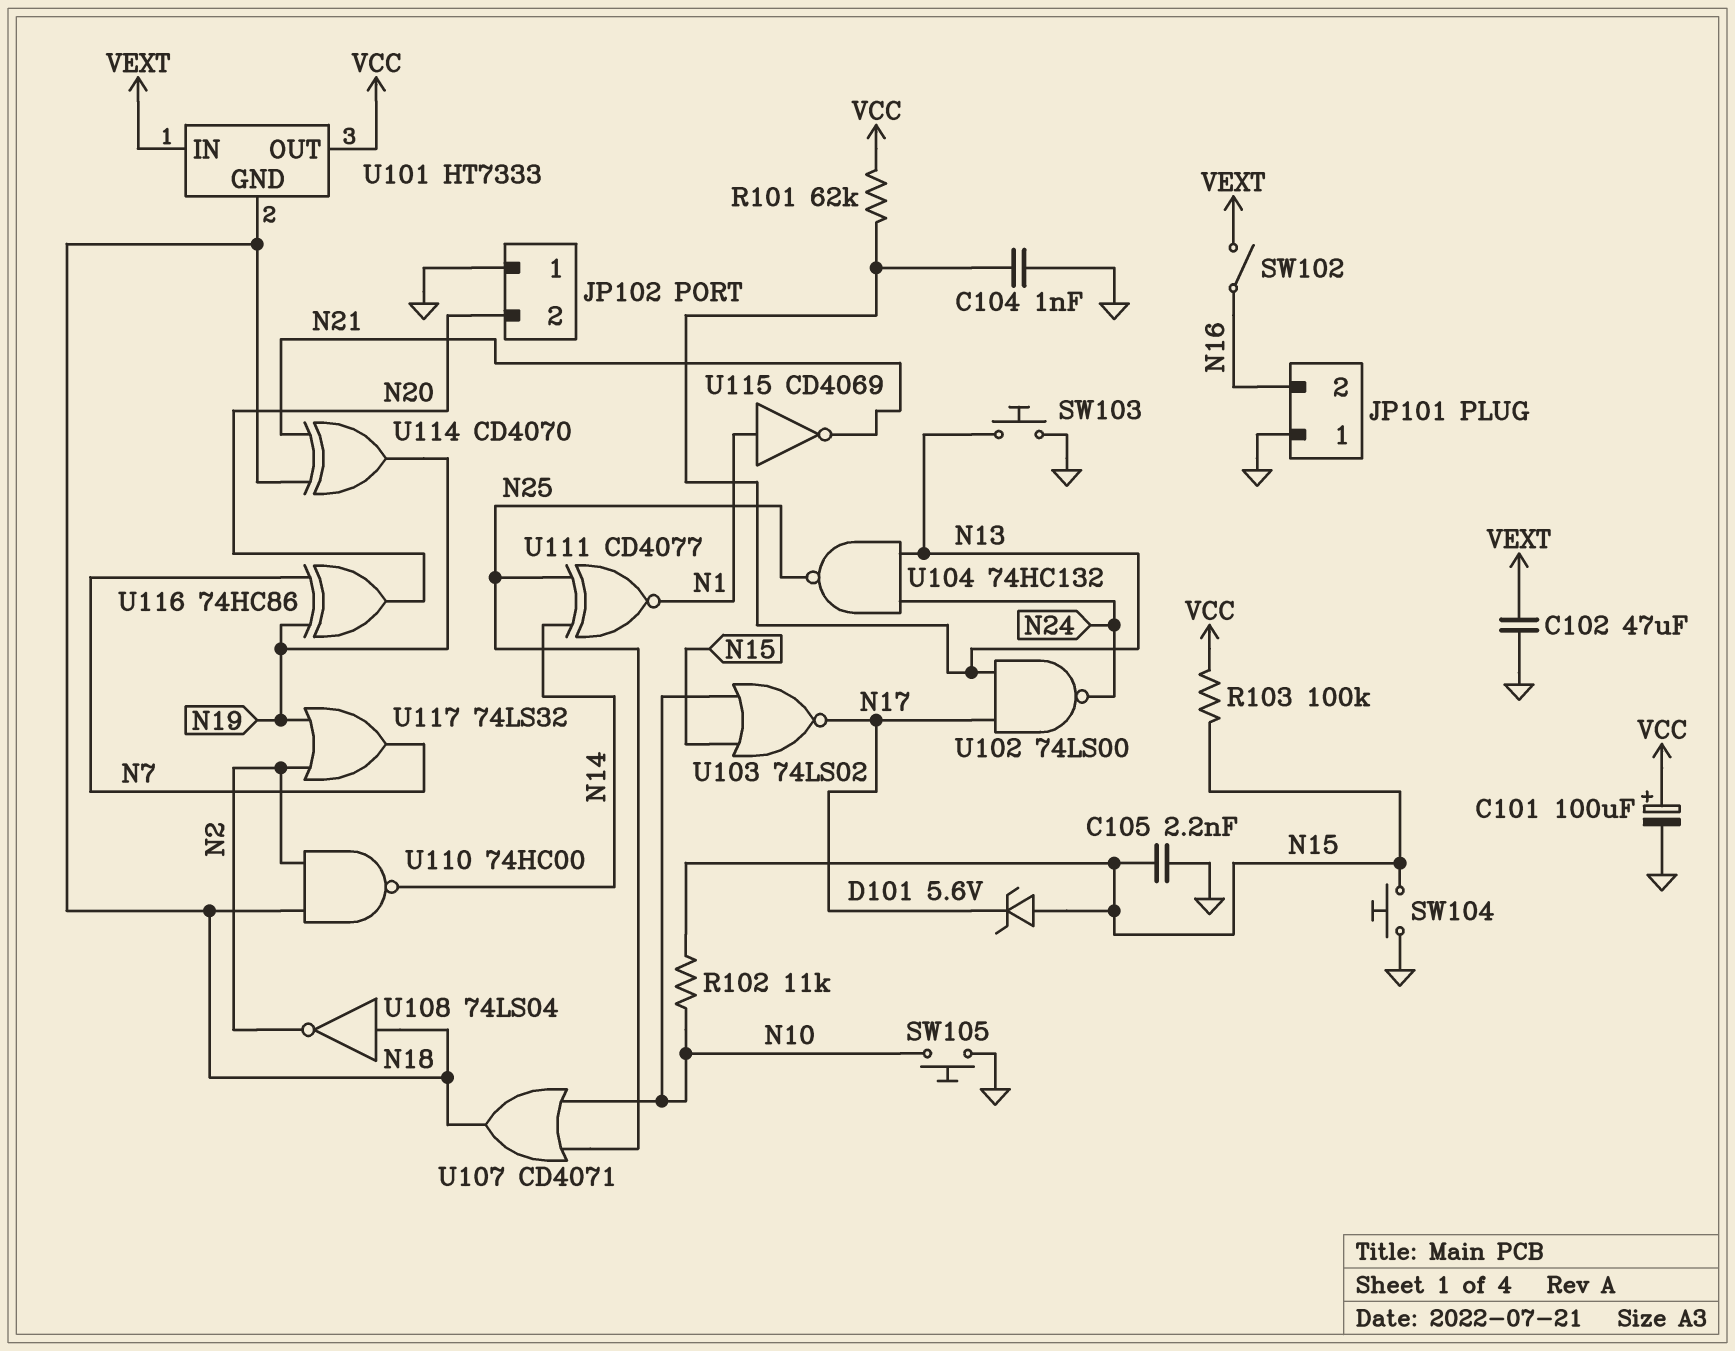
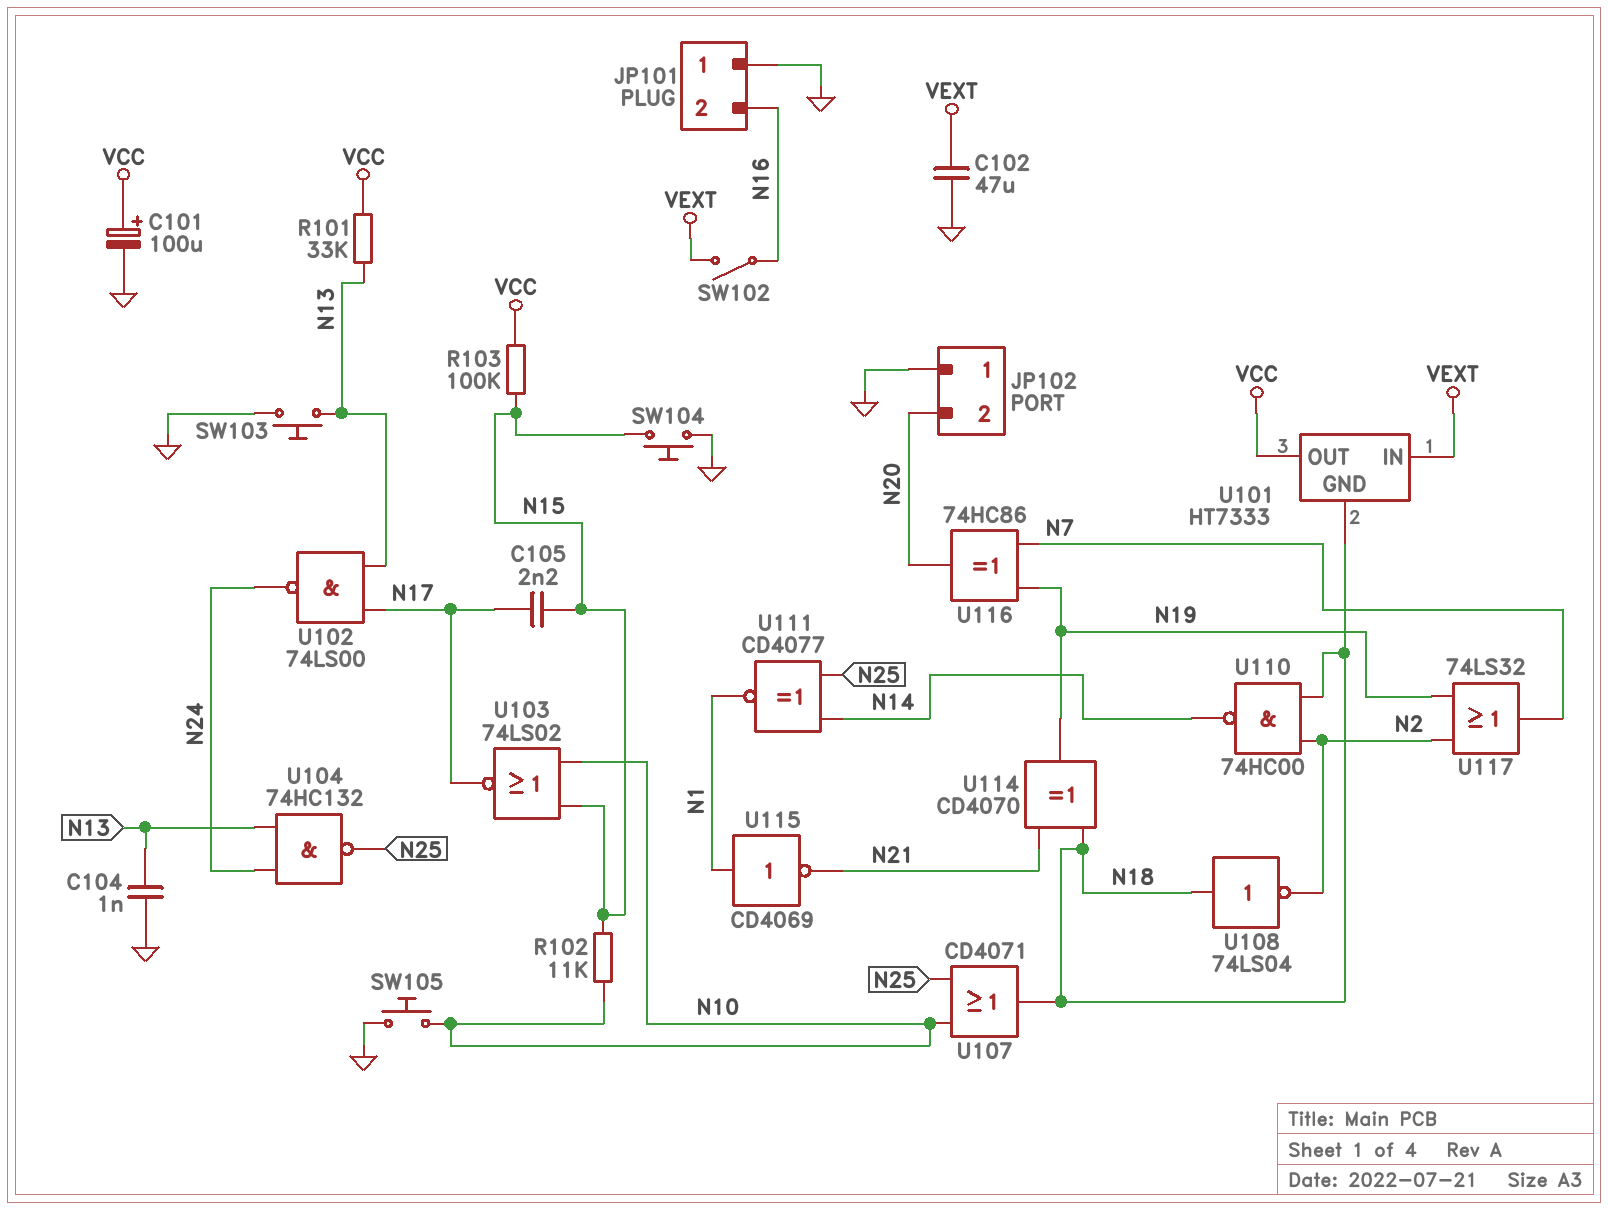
C105: 2.2nF (GND, N15) -> 2.2nF (N15, N17)
D101: zener 5.6V (A N15, K N17) -> none
R101: 62k (N13, VCC) -> 33k (N13, VCC)

